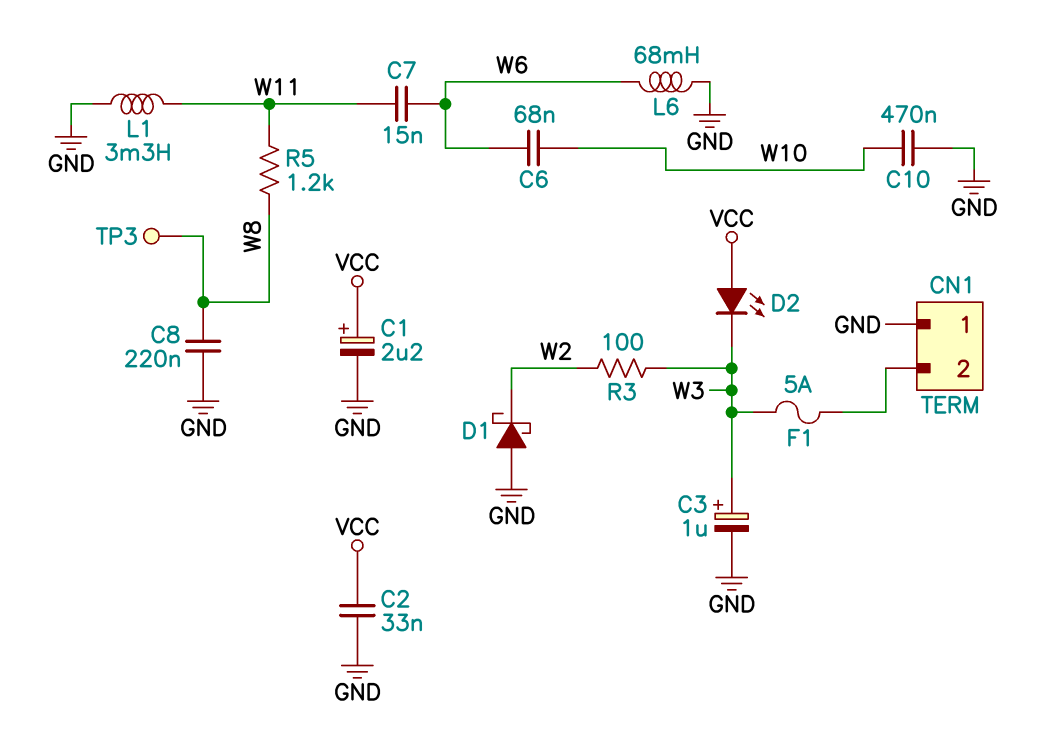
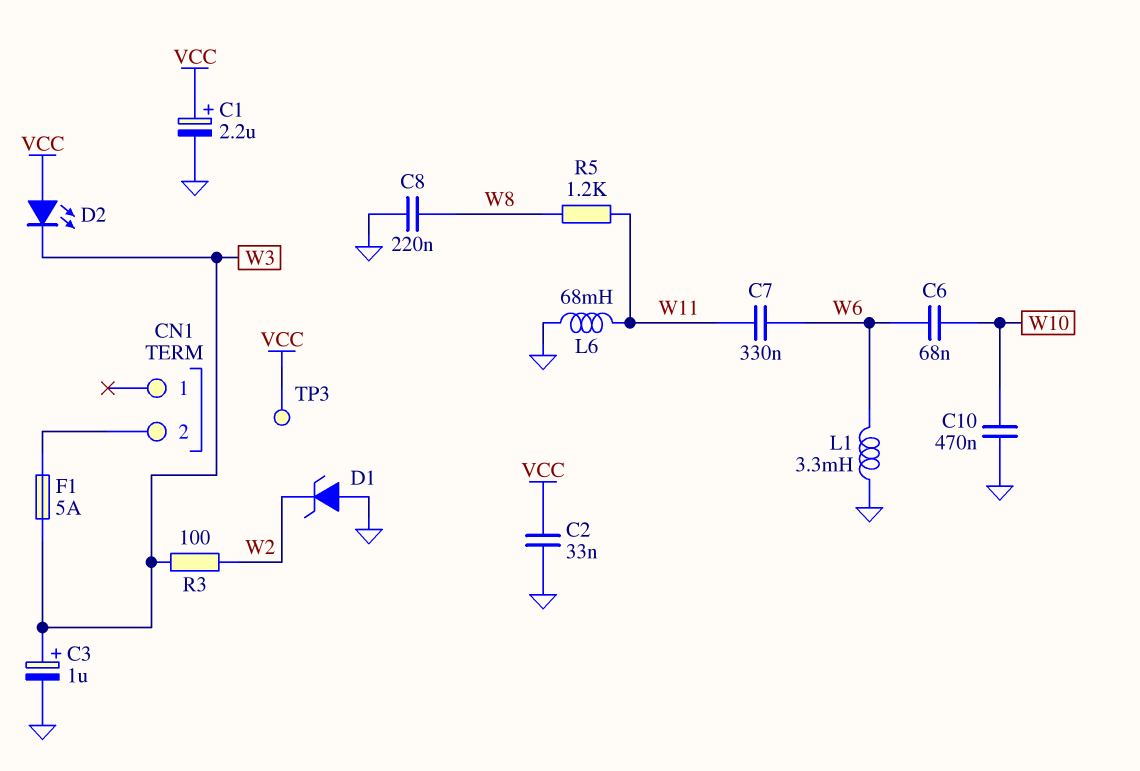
C7: 15nF (W6, W11) -> 330nF (W6, W11)
CN1 pin 1: GND -> none
D1: schottky (A GND, K W2) -> zener (A GND, K W2)
L1: 3.3mH (GND, W11) -> 3.3mH (GND, W6)
L6: 68mH (GND, W6) -> 68mH (GND, W11)
TP3: test point (W8) -> test point (VCC)

